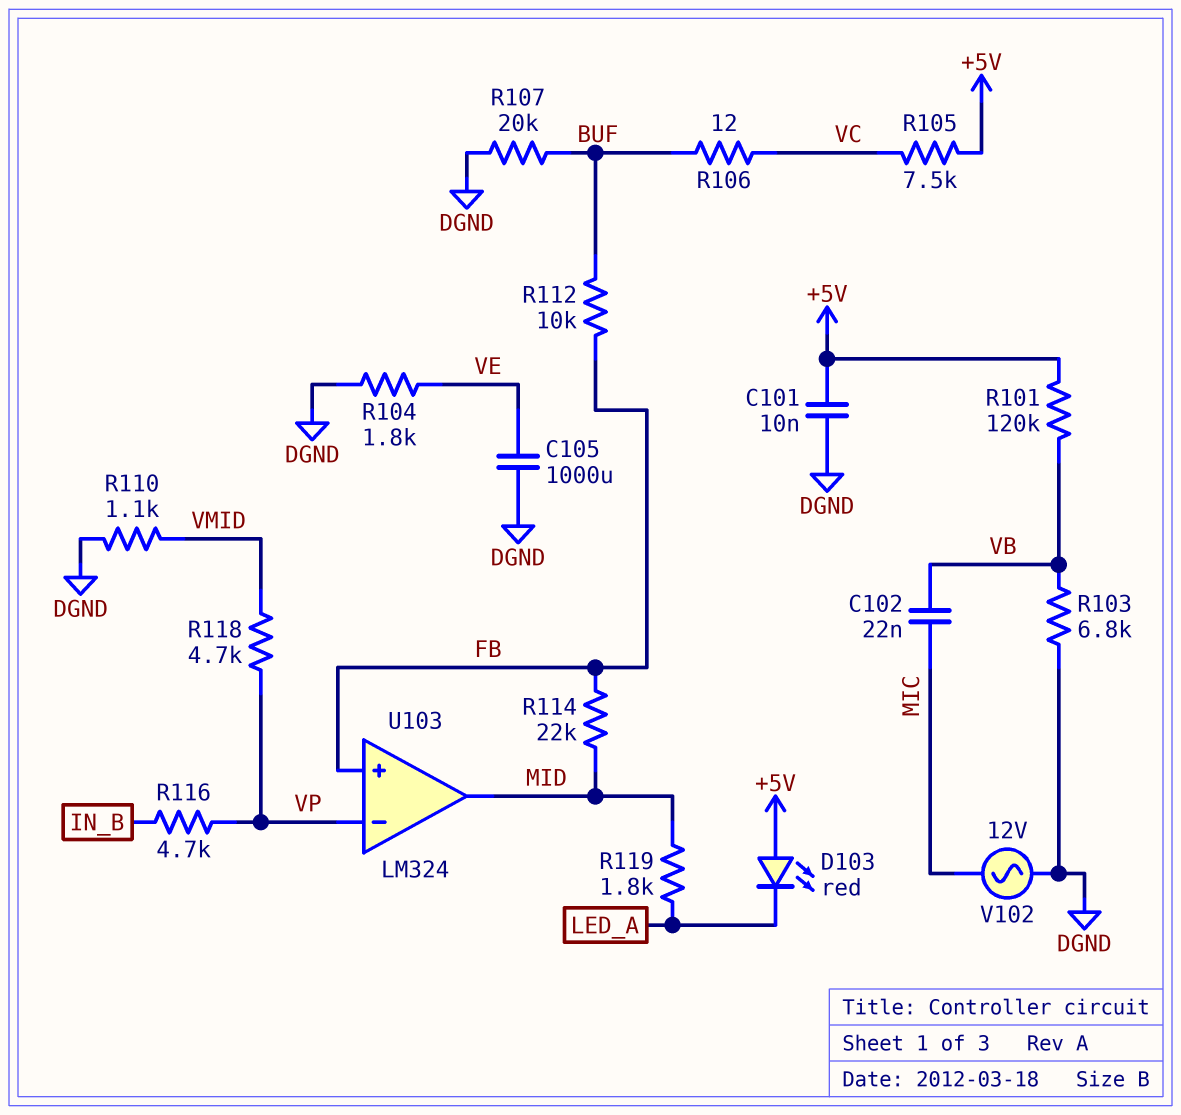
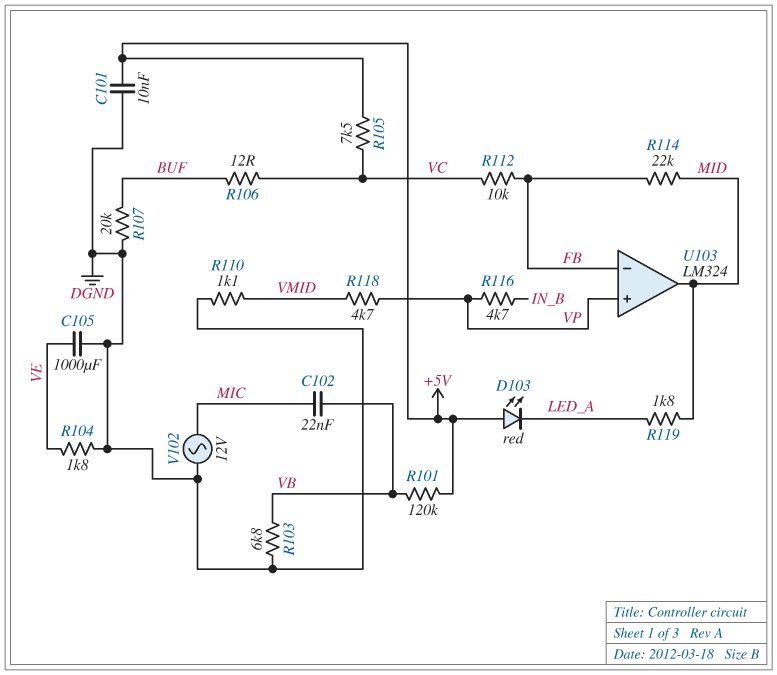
R112: 10k (BUF, FB) -> 10k (FB, VC)
U103 pin in+: FB -> VP
U103 pin in-: VP -> FB

